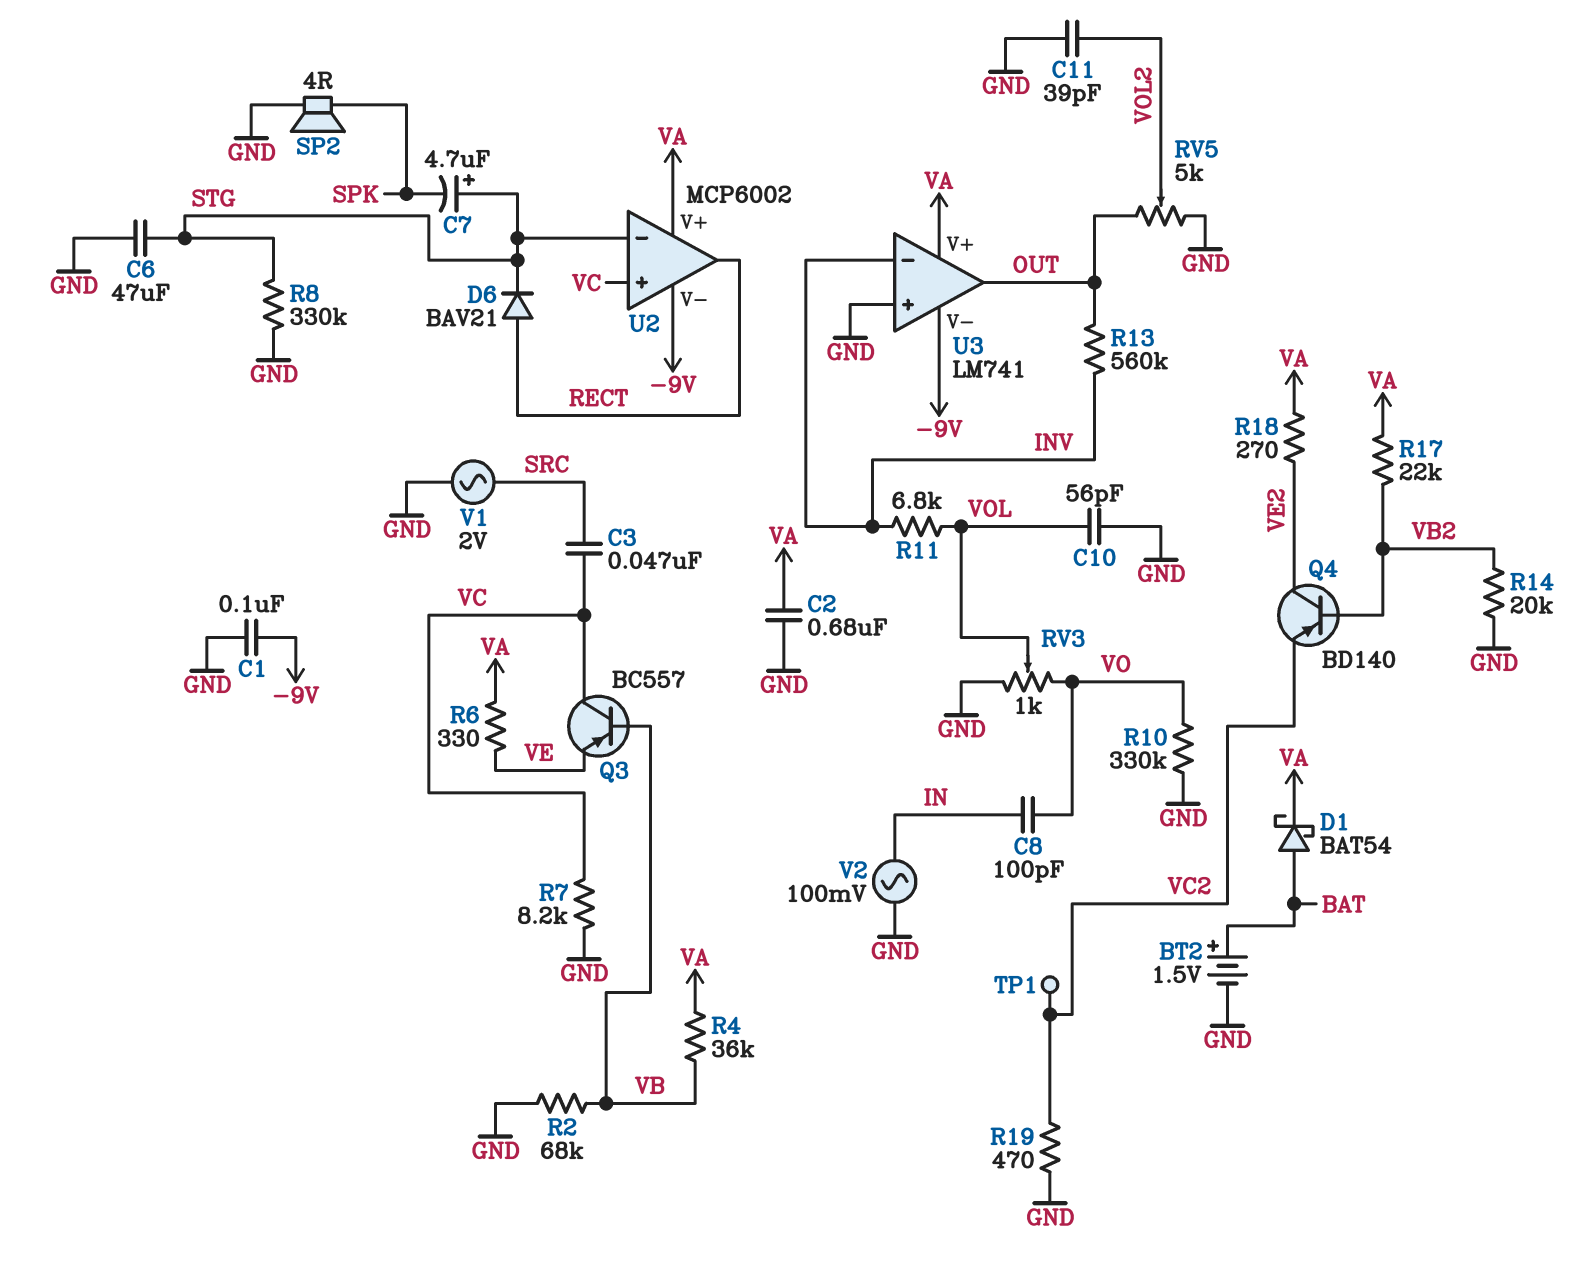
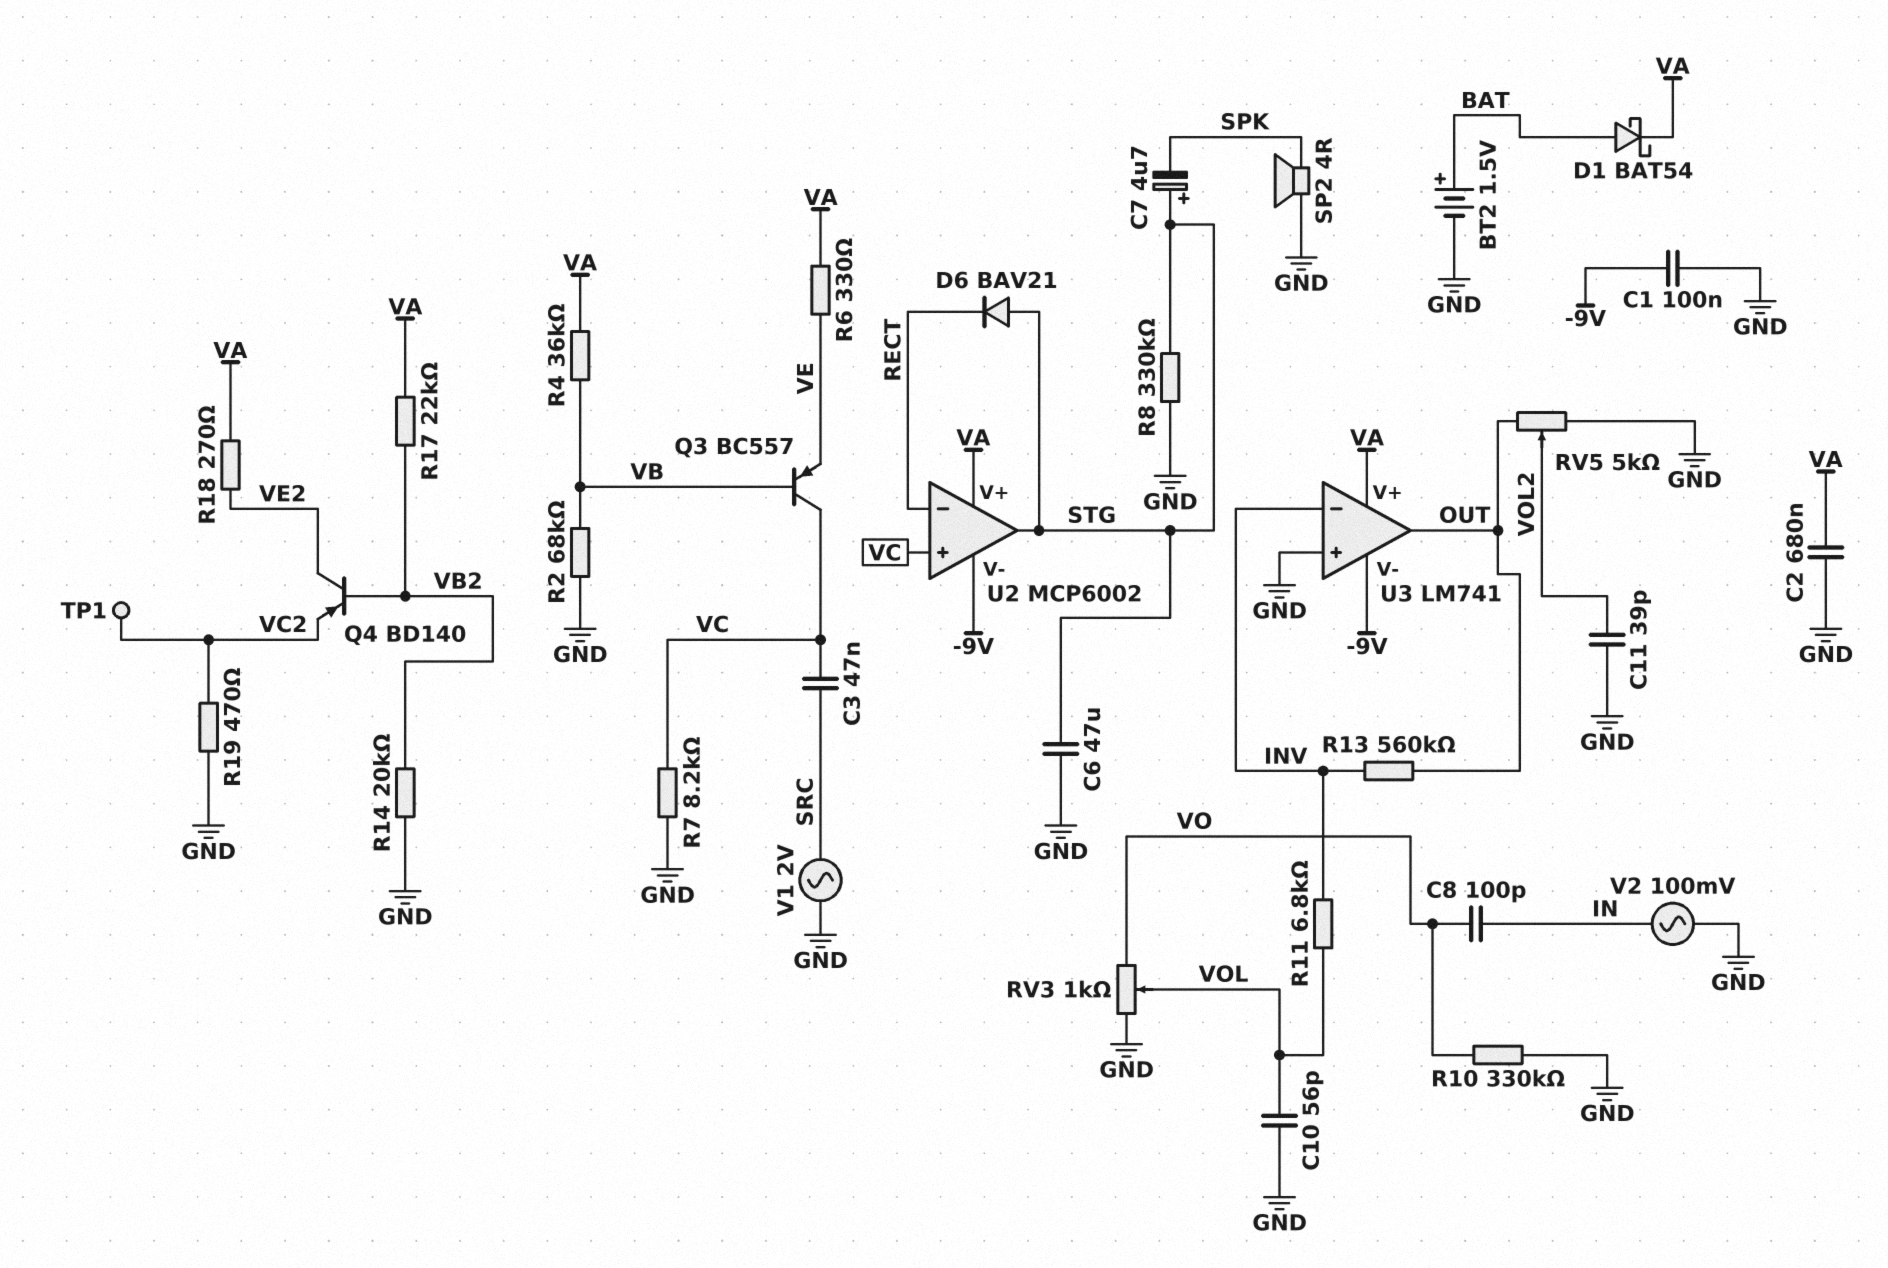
D6: diode BAV21 (A RECT, K STG) -> diode BAV21 (A STG, K RECT)
U2 pin in-: STG -> RECT
U2 pin out: RECT -> STG

